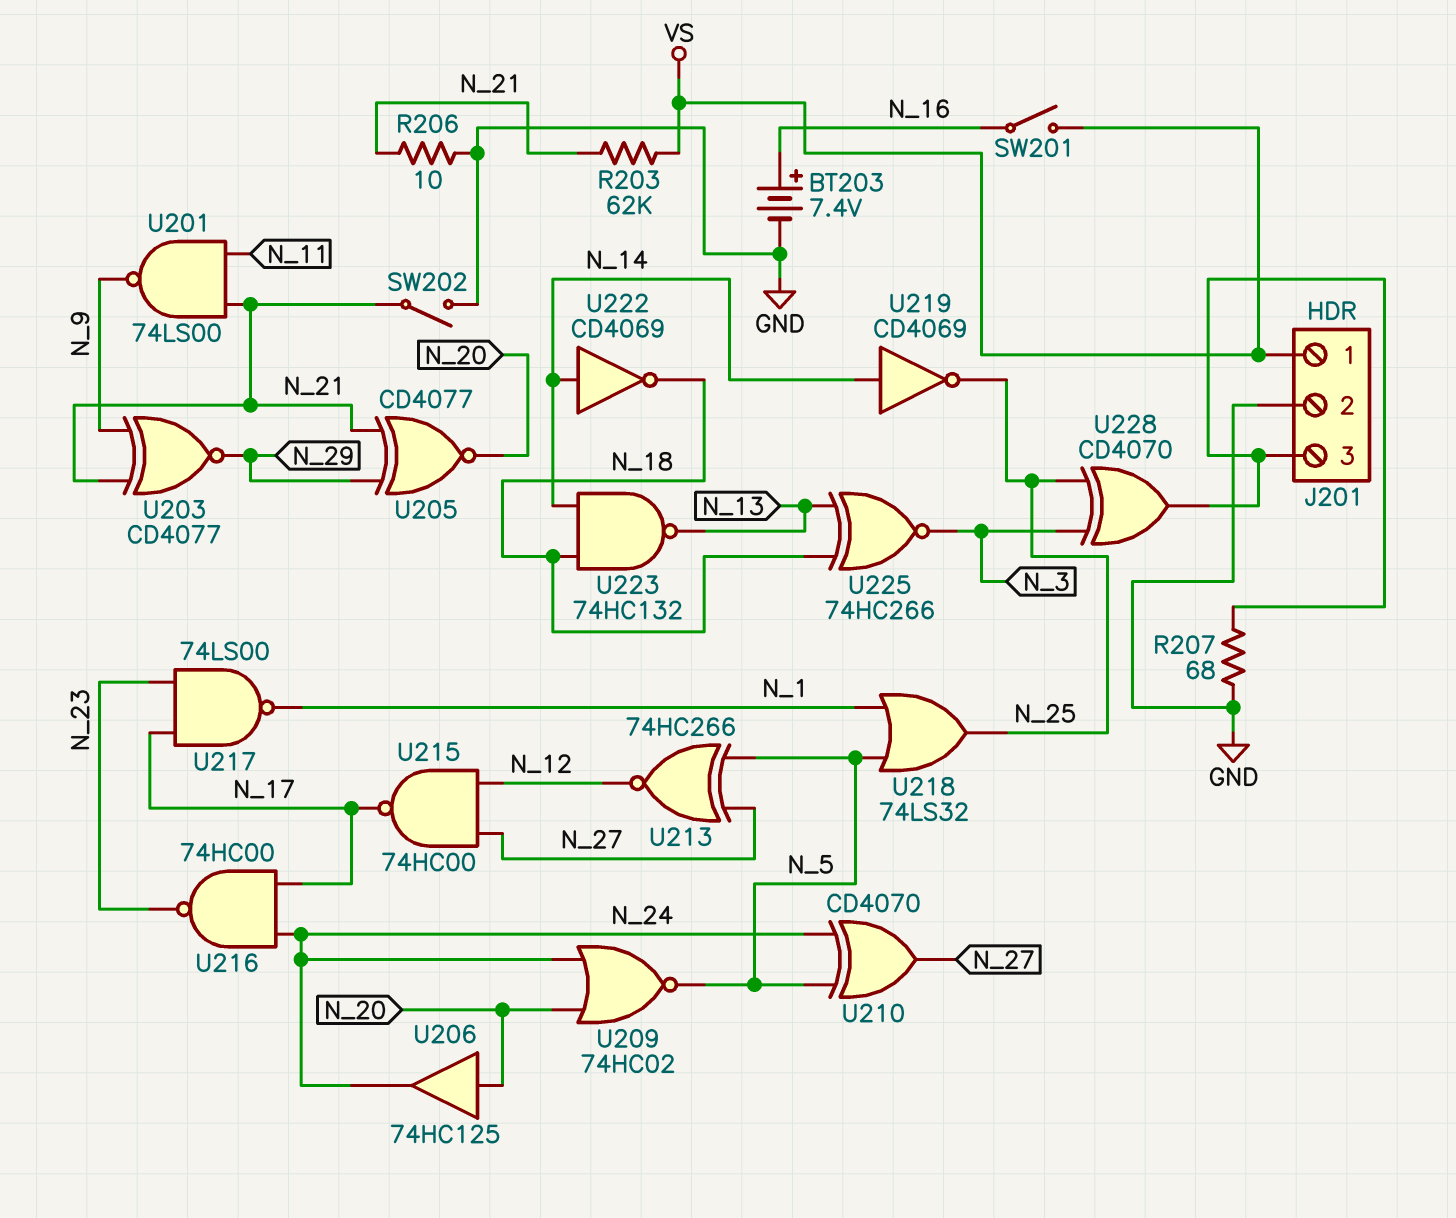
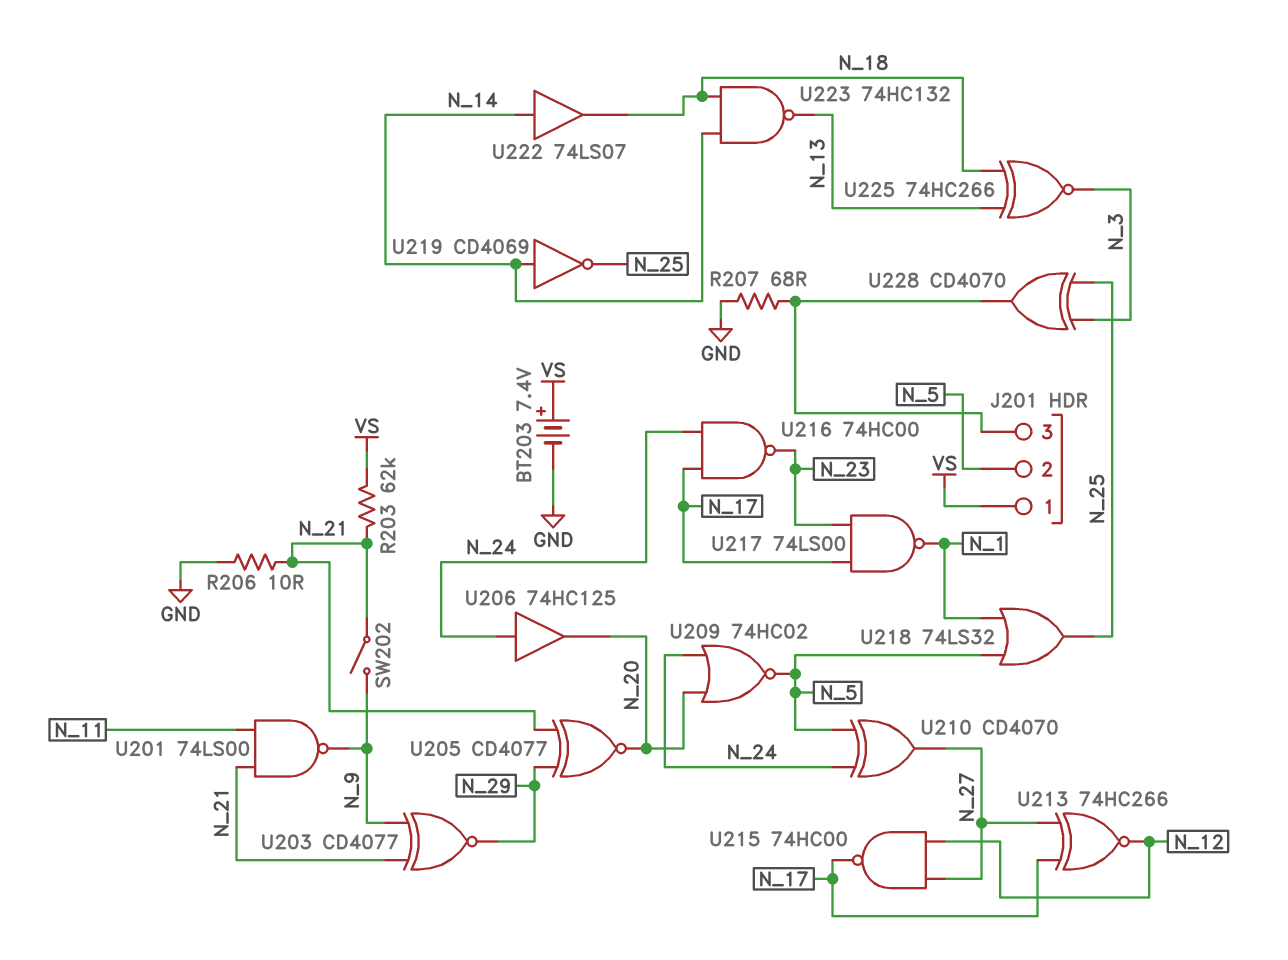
BT203: 7.4V (plus N_16, minus GND) -> 7.4V (plus VS, minus GND)
J201 pin 2: GND -> N_5
SW201: switch (N_16, VS) -> none
SW202: switch (GND, N_21) -> switch (N_9, N_21)
U206: buffer 74HC125 (in N_20, out N_24) -> buffer 74HC125 (in N_24, out N_20)
U213: XNOR 74HC266 (in N_5, in N_27, out N_12) -> XNOR 74HC266 (in N_17, in N_27, out N_12)
U222: NOT CD4069 (in N_14, out N_18) -> buffer 74LS07 (in N_14, out N_18)

